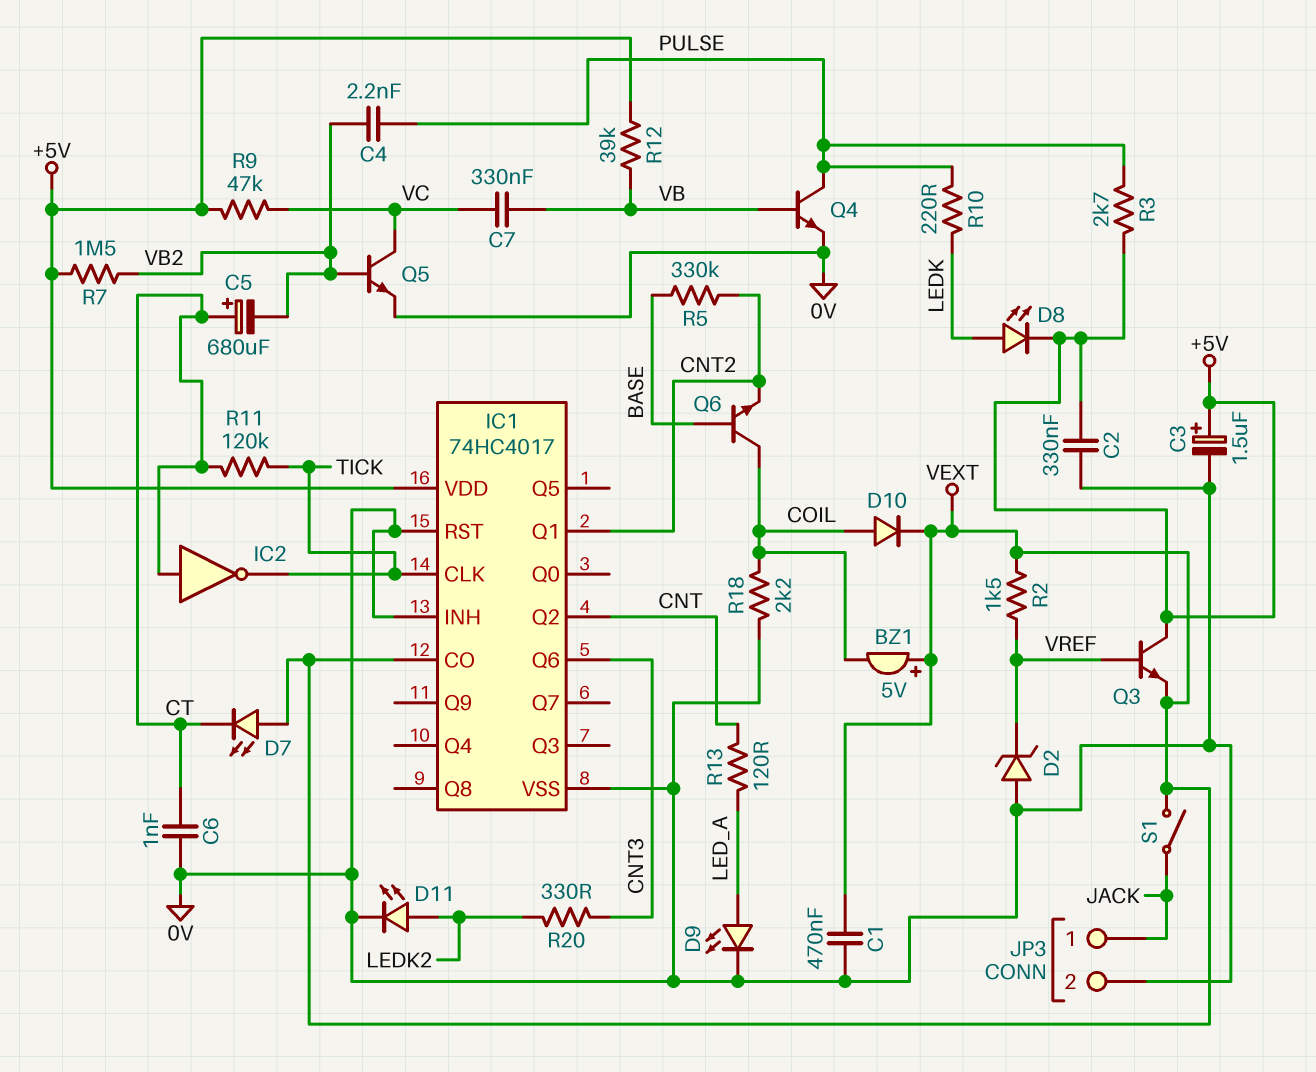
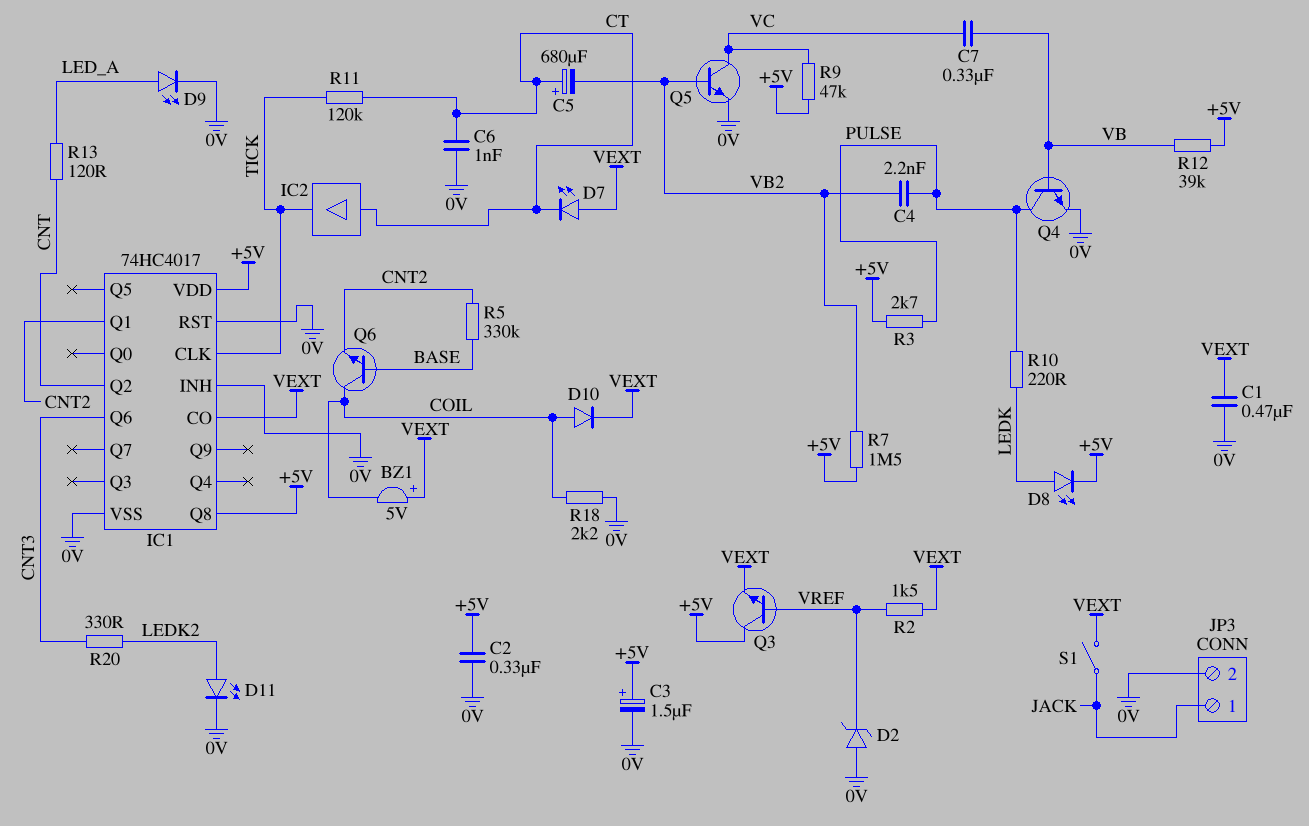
IC1 pin Q8: none -> +5V
IC2: NOT (in CT, out TICK) -> buffer (in CT, out TICK)

